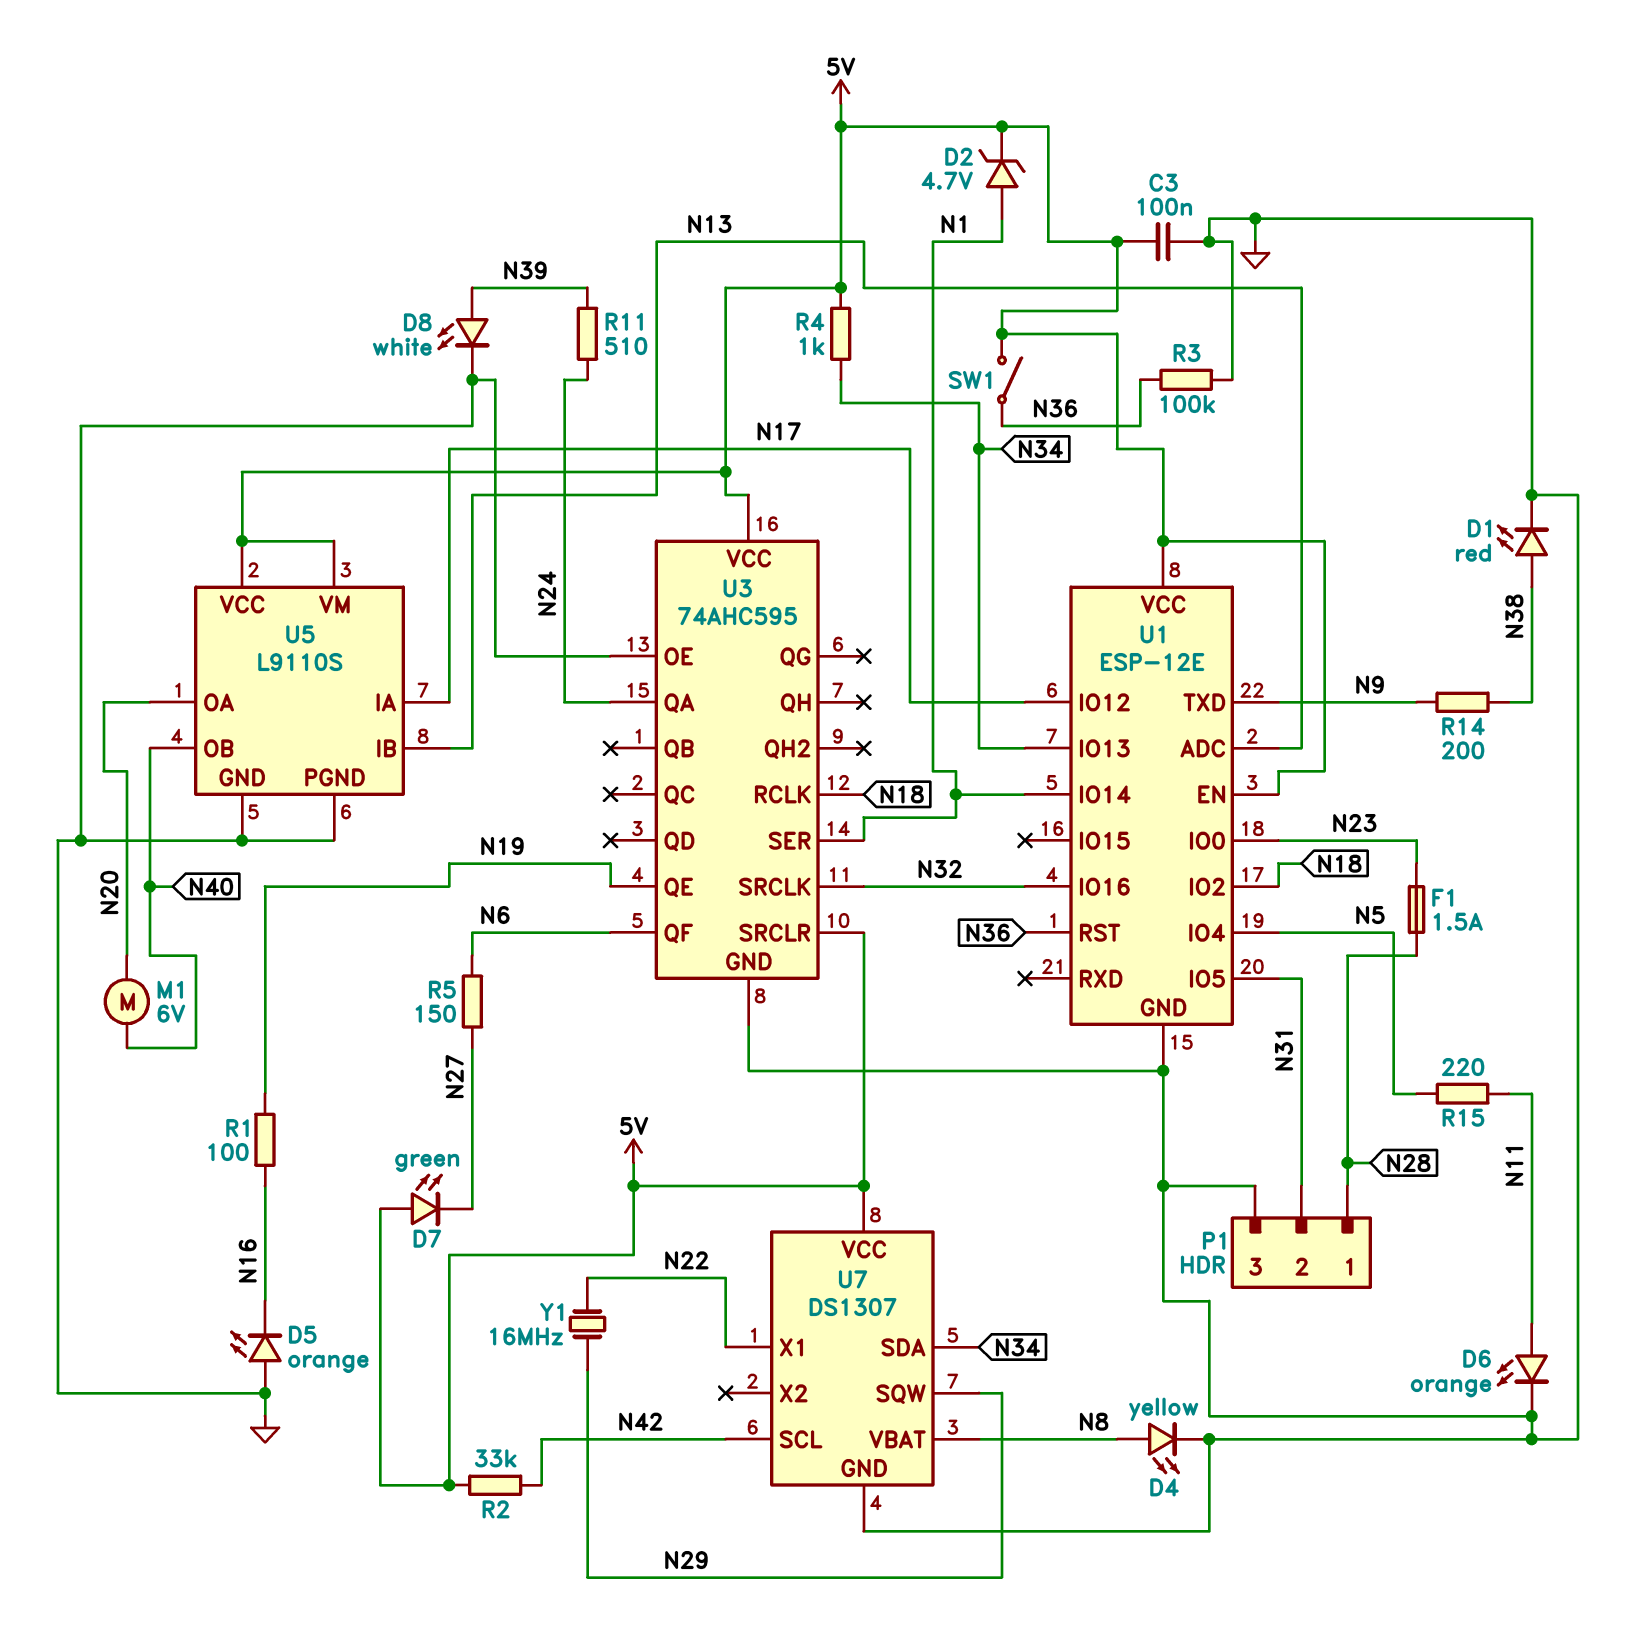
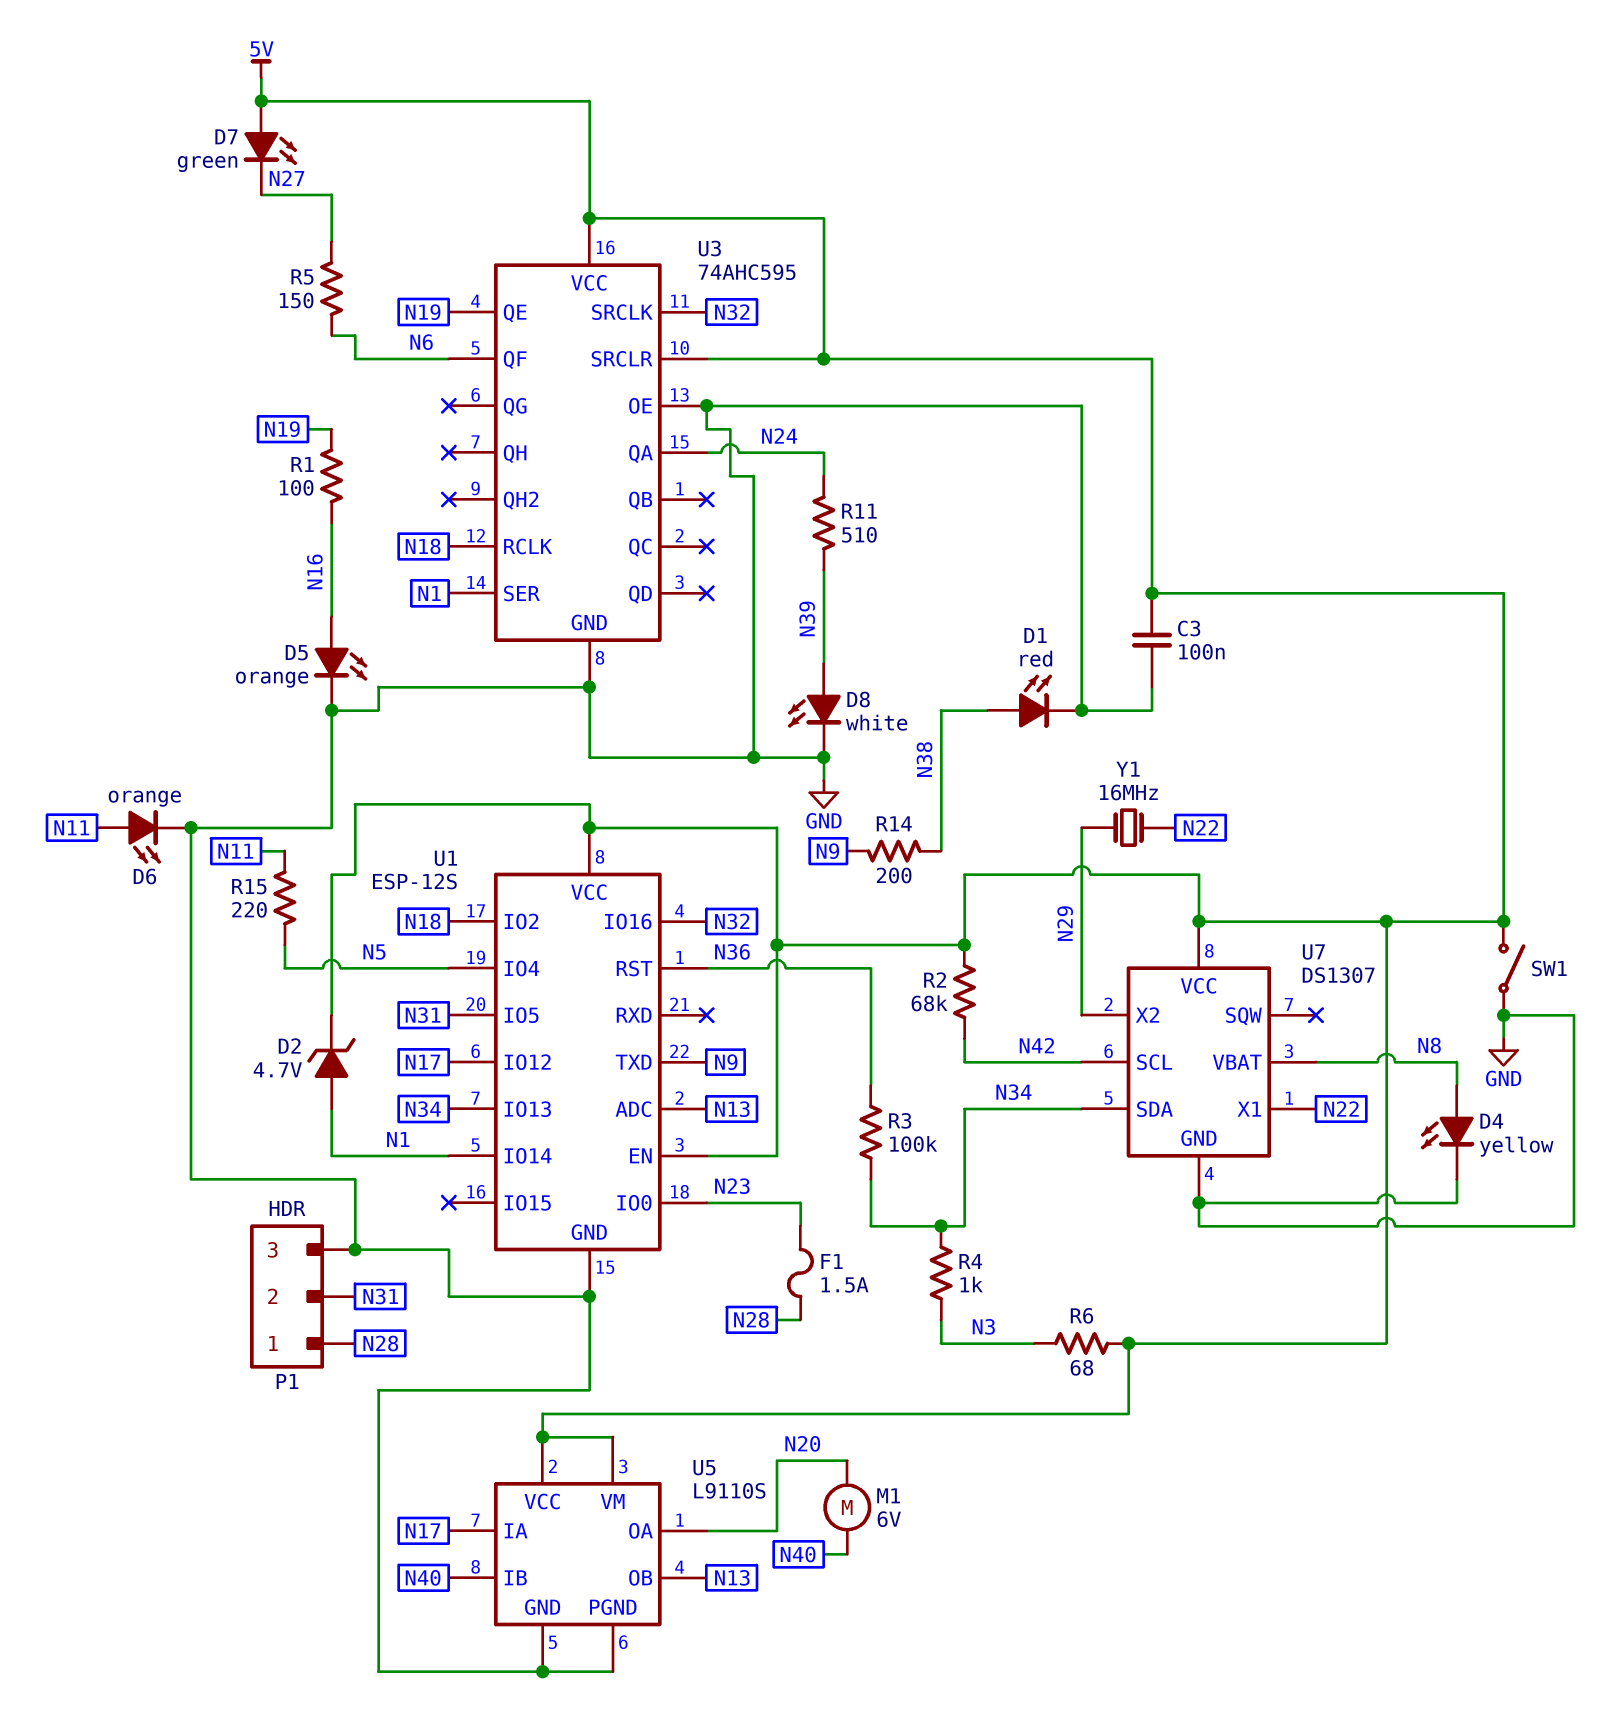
D5: LED orange (A GND, K N16) -> LED orange (A N16, K GND)
R2: 33k (5V, N42) -> 68k (5V, N42)
R3: 100k (GND, N36) -> 100k (N34, N36)
R4: 1k (5V, N34) -> 1k (N3, N34)
R6: none -> 68 (5V, N3)
SW1: switch (5V, N36) -> switch (5V, GND)
U1: ESP-12E -> ESP-12S
U5 pin IB: N13 -> N40
U5 pin OB: N40 -> N13
U7 pin SQW: N29 -> none
U7 pin X2: none -> N29

